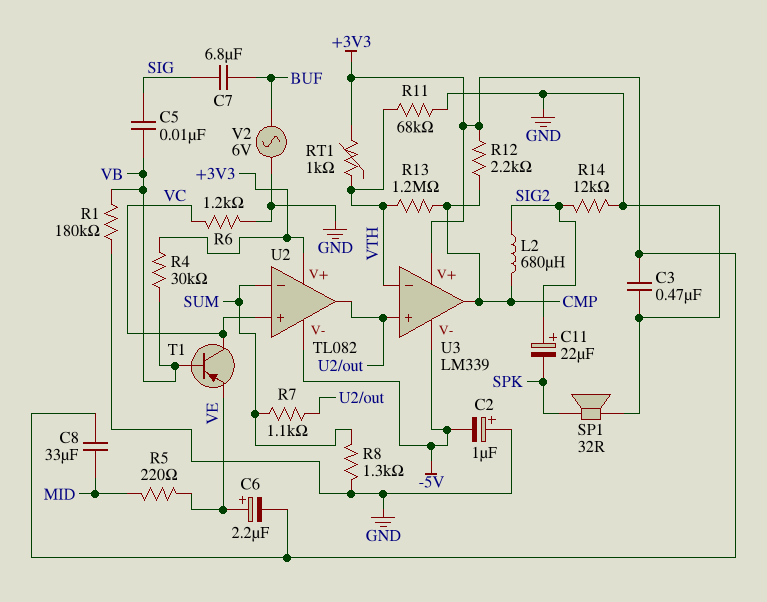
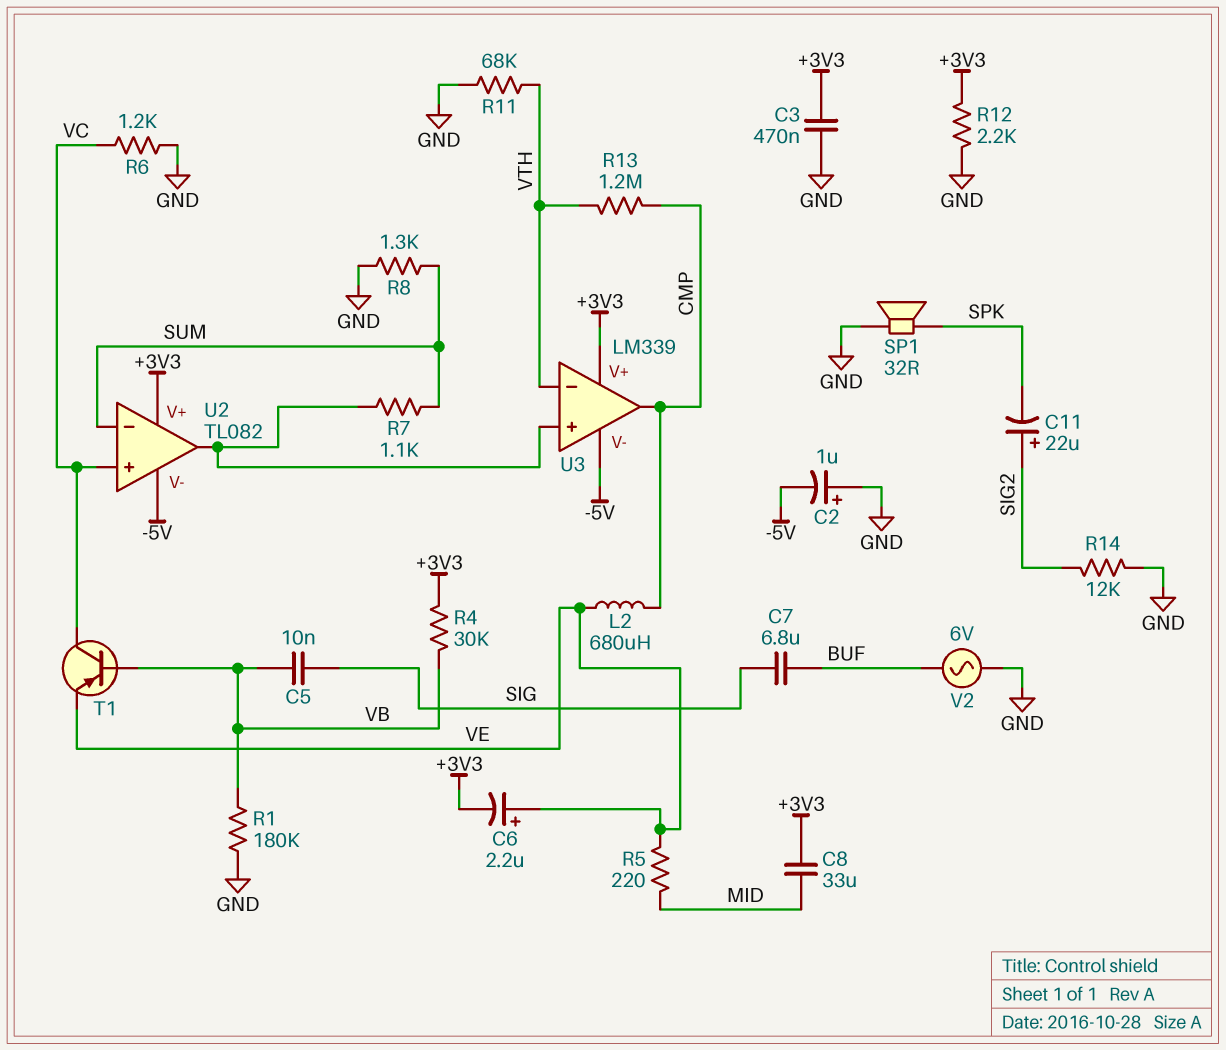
L2: 680uH (CMP, SIG2) -> 680uH (CMP, VE)
R12: 2.2k (+3V3, CMP) -> 2.2k (+3V3, GND)
RT1: 1k (+3V3, VTH) -> none

